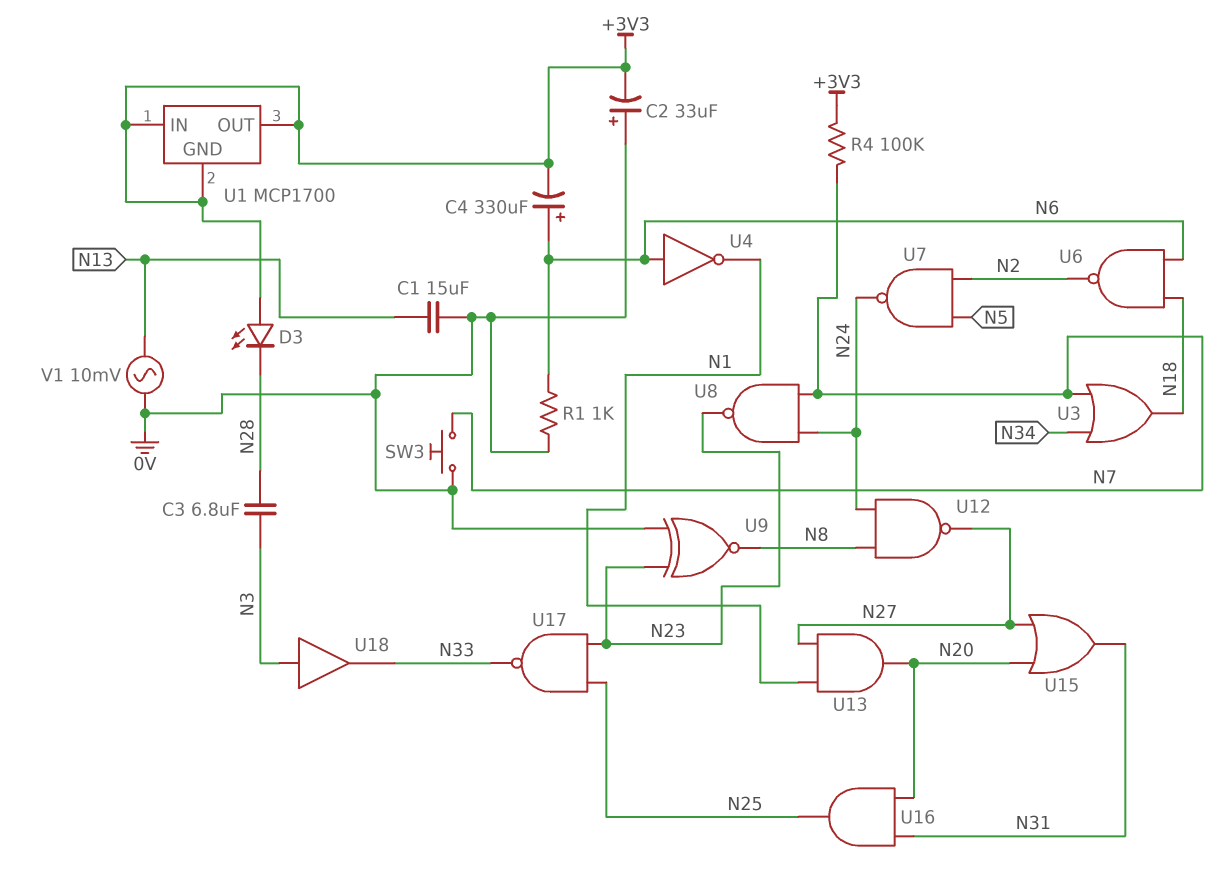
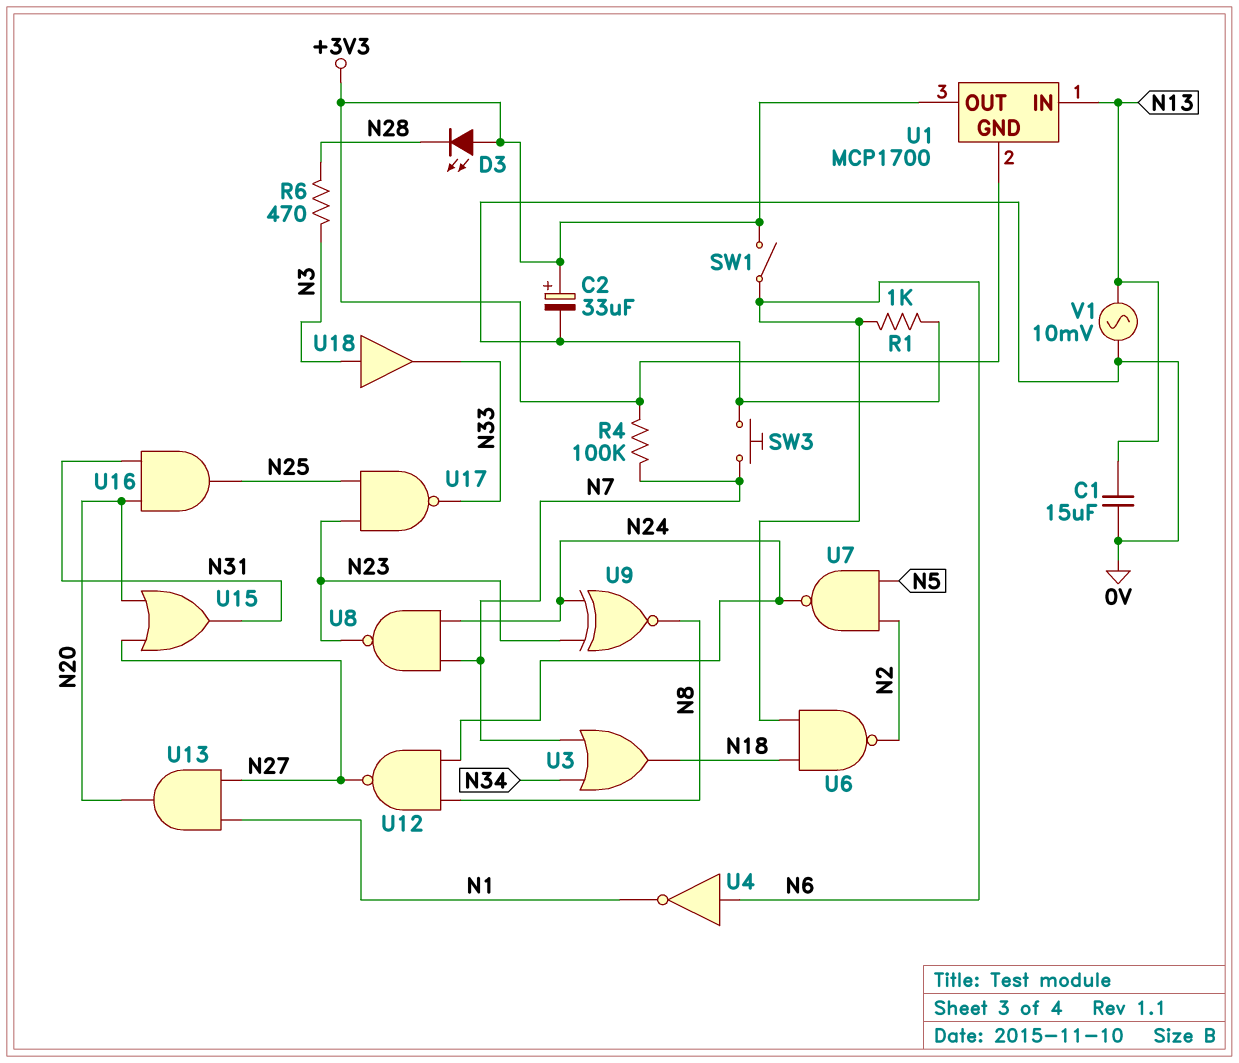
C2: 33uF (plus 0V, minus +3V3) -> 33uF (plus +3V3, minus 0V)
C3: 6.8uF (N3, N28) -> none
C4: 330uF (plus N6, minus +3V3) -> none
R6: none -> 470 (N3, N28)
SW1: none -> switch (+3V3, N6)
U1 pin IN: +3V3 -> N13
U9: XNOR (in 0V, in N23, out N8) -> XNOR (in N23, in N24, out N8)

